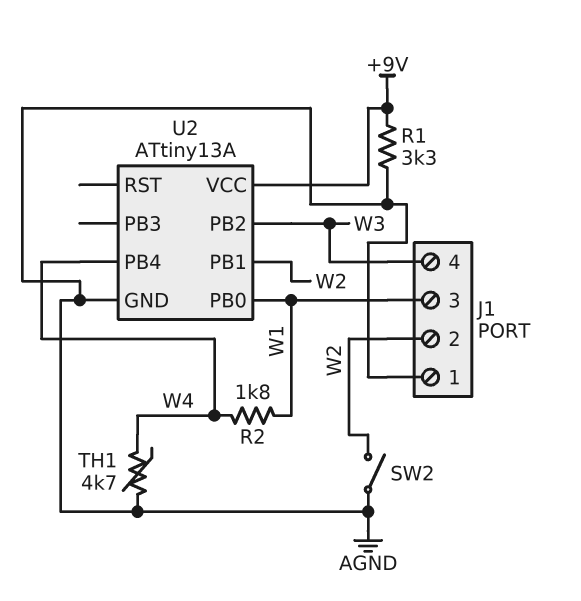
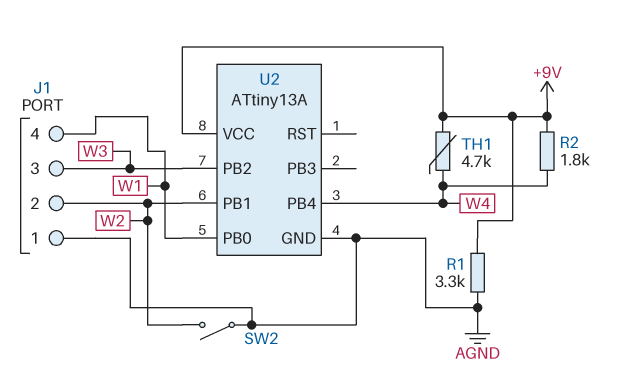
J1 pin 3: W1 -> W3
J1 pin 4: W3 -> W1
R2: 1.8k (W1, W4) -> 1.8k (+9V, W4)
TH1: 4.7k (AGND, W4) -> 4.7k (+9V, W4)

